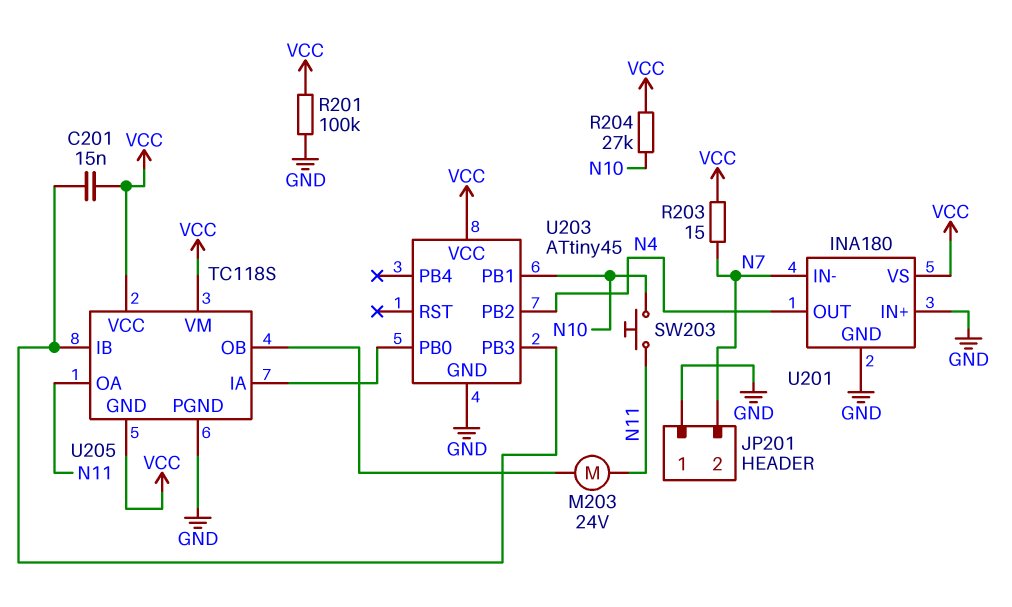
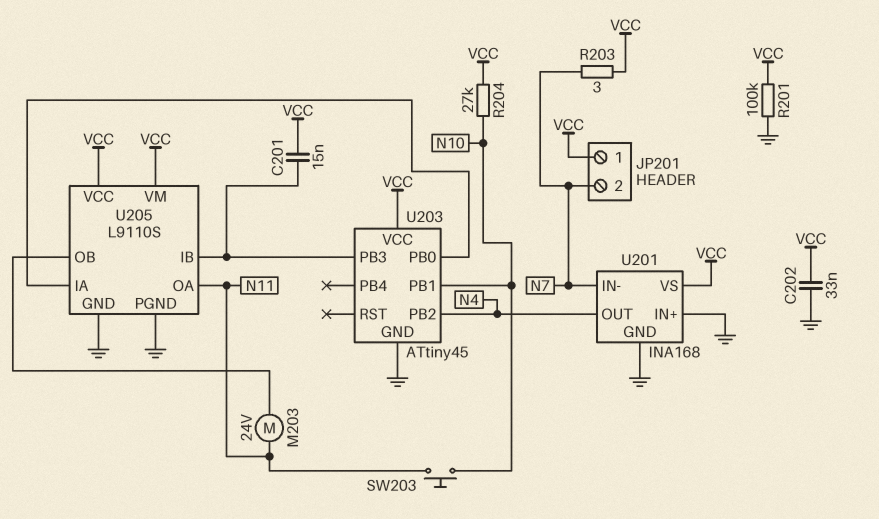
C202: none -> 33nF (GND, VCC)
JP201 pin 1: GND -> VCC
R203: 15 (N7, VCC) -> 3 (N7, VCC)
U201: INA180 -> INA168
U205: TC118S -> L9110S
U205 pin GND: VCC -> GND

